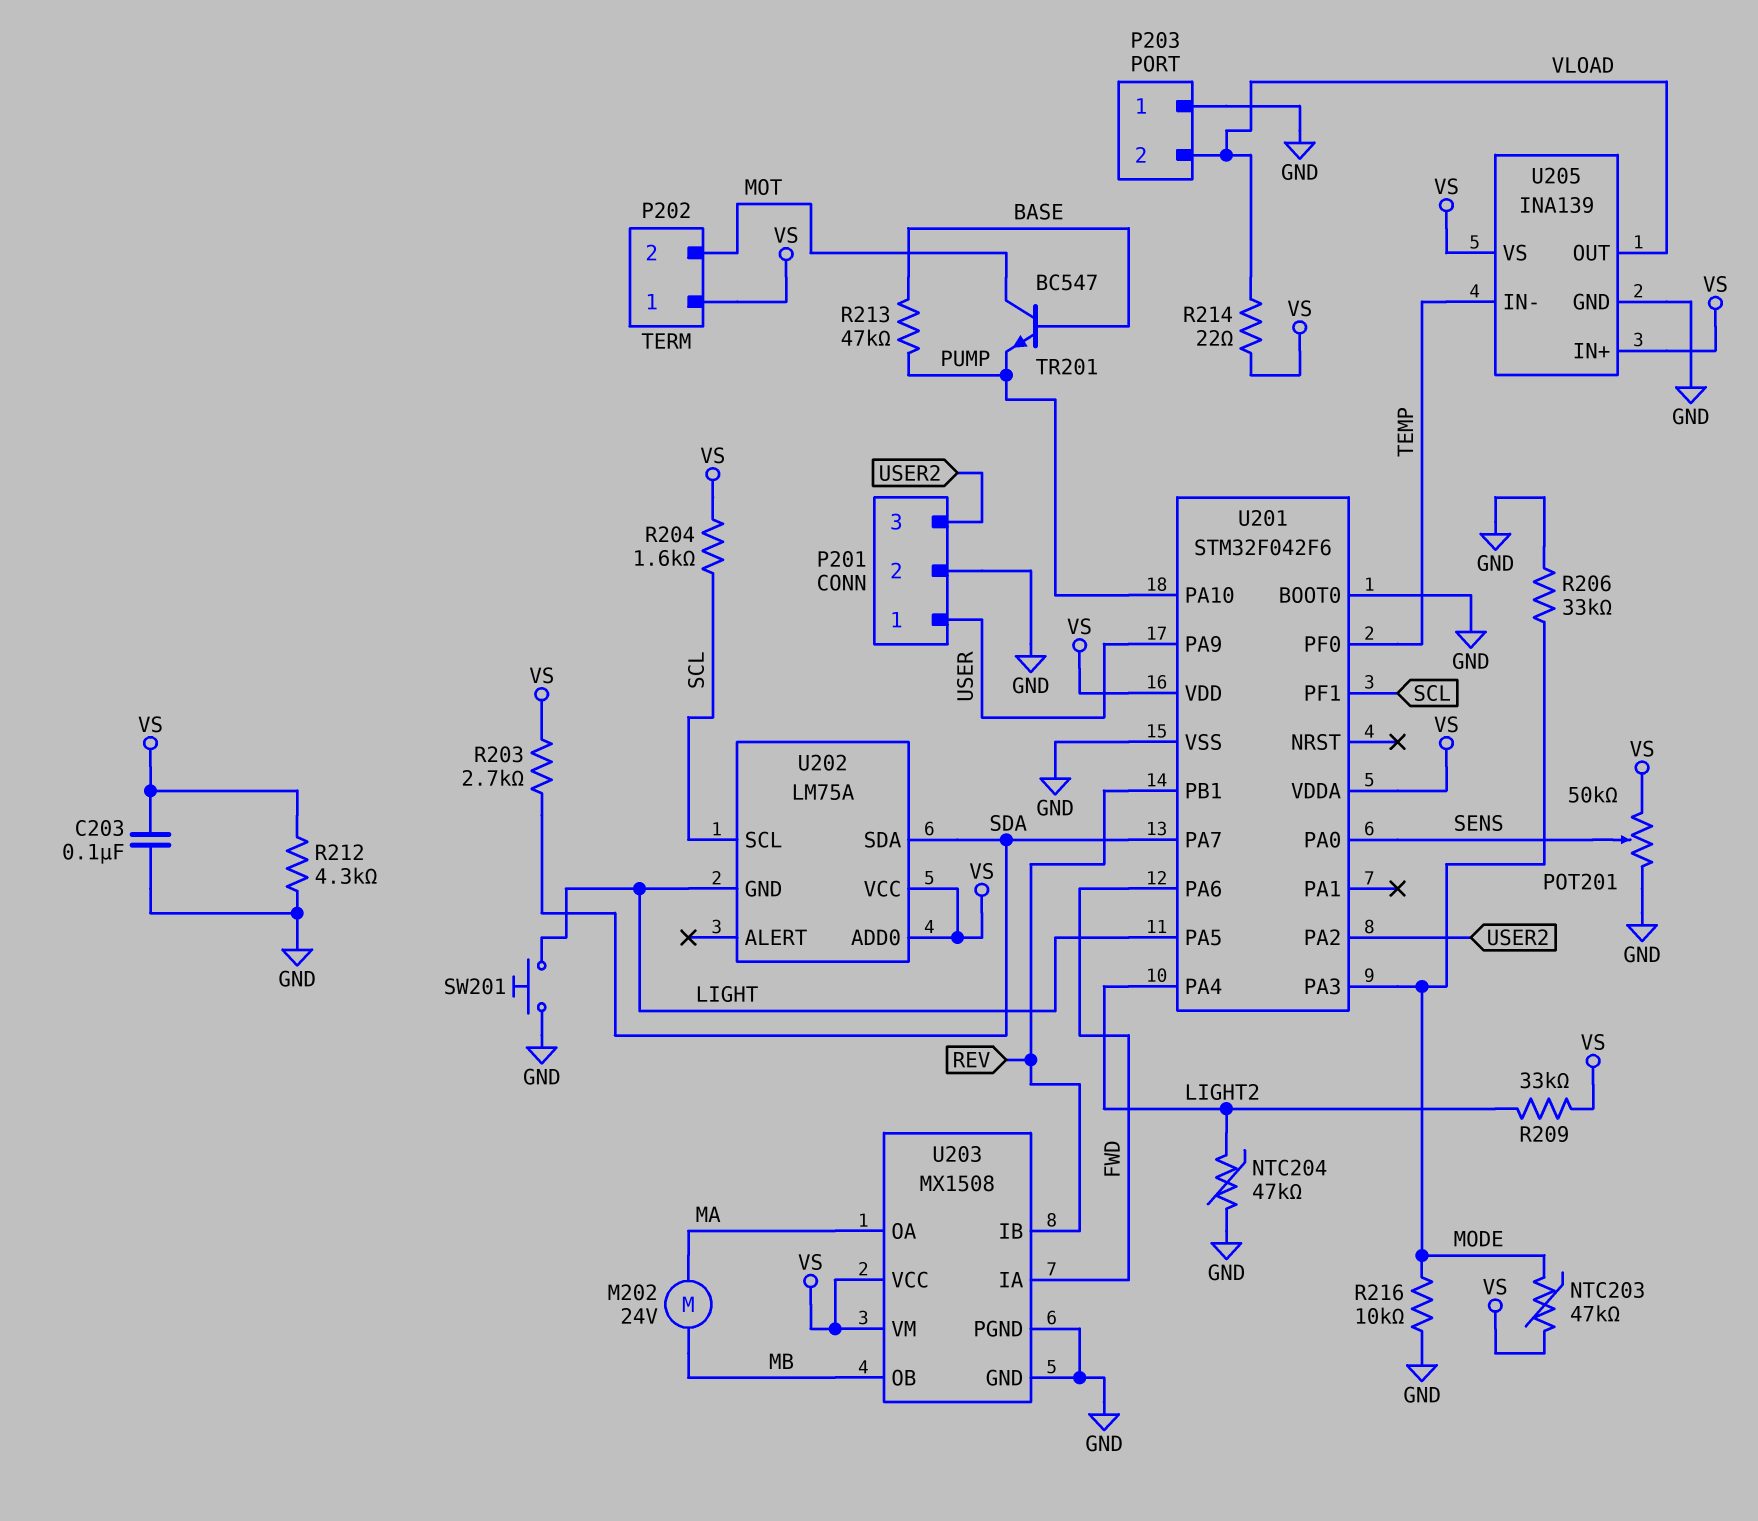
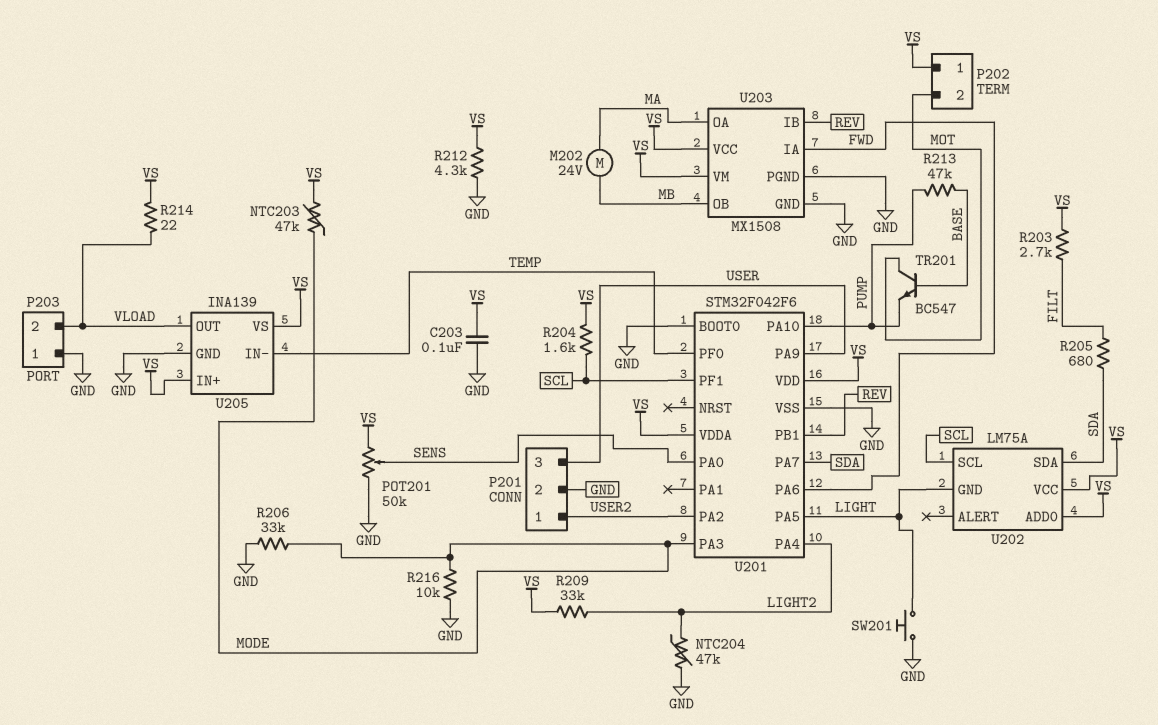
P201 pin 1: USER -> USER2
P201 pin 3: USER2 -> USER
R203: 2.7k (SDA, VS) -> 2.7k (FILT, VS)
R205: none -> 680 (FILT, SDA)

